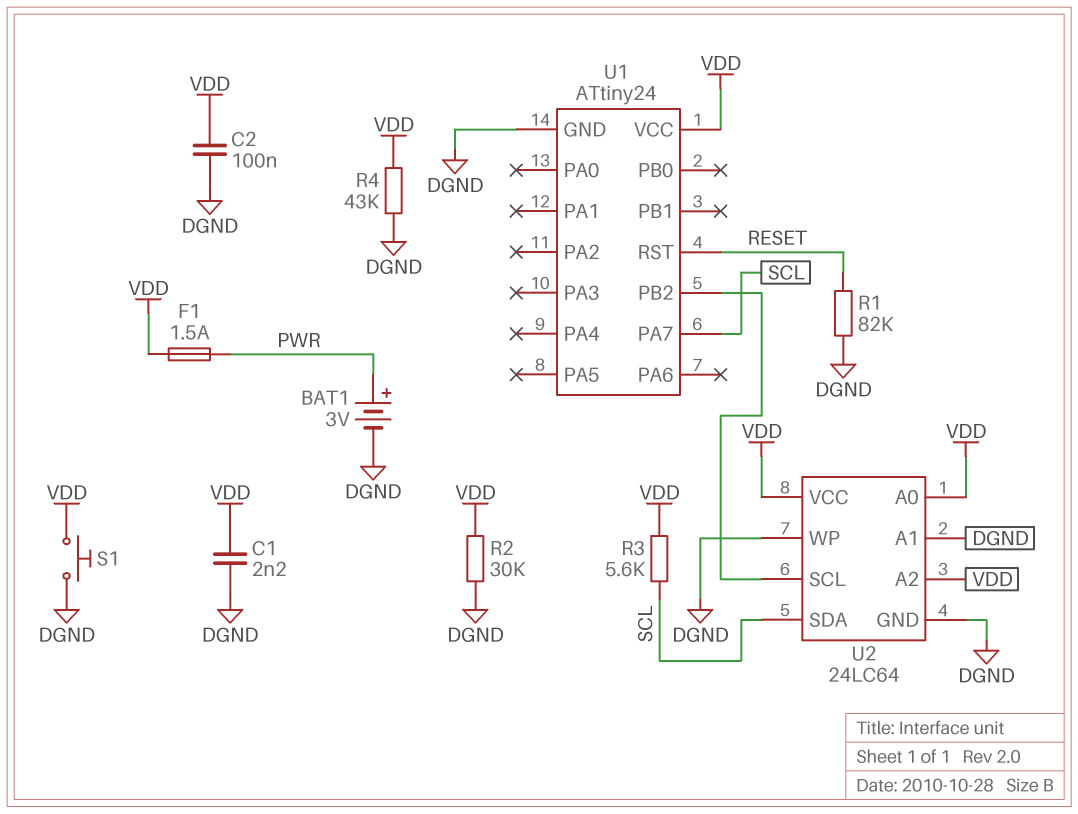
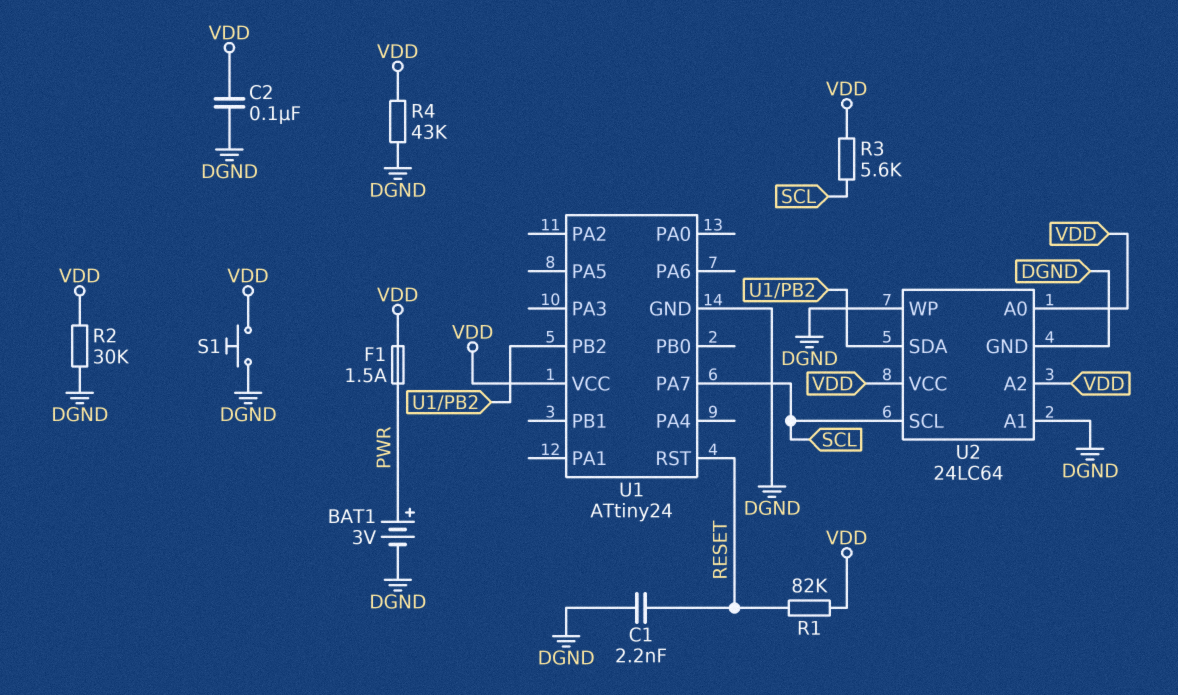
C1: 2.2nF (DGND, VDD) -> 2.2nF (DGND, RESET)
R1: 82k (DGND, RESET) -> 82k (RESET, VDD)
U2 pin SCL: U1/PB2 -> SCL
U2 pin SDA: SCL -> U1/PB2

